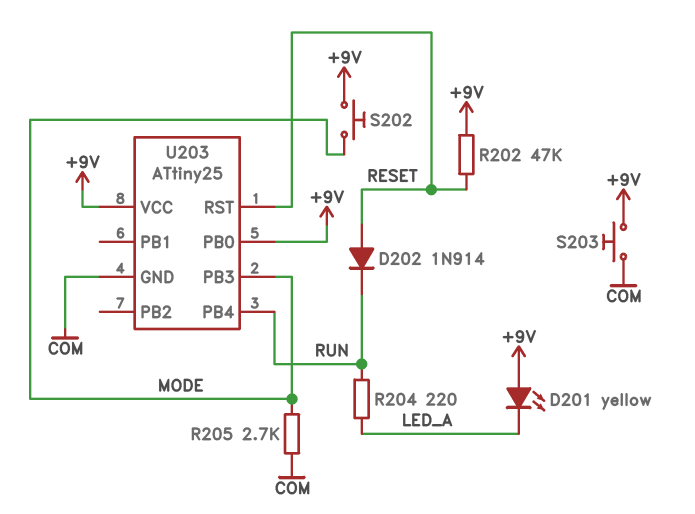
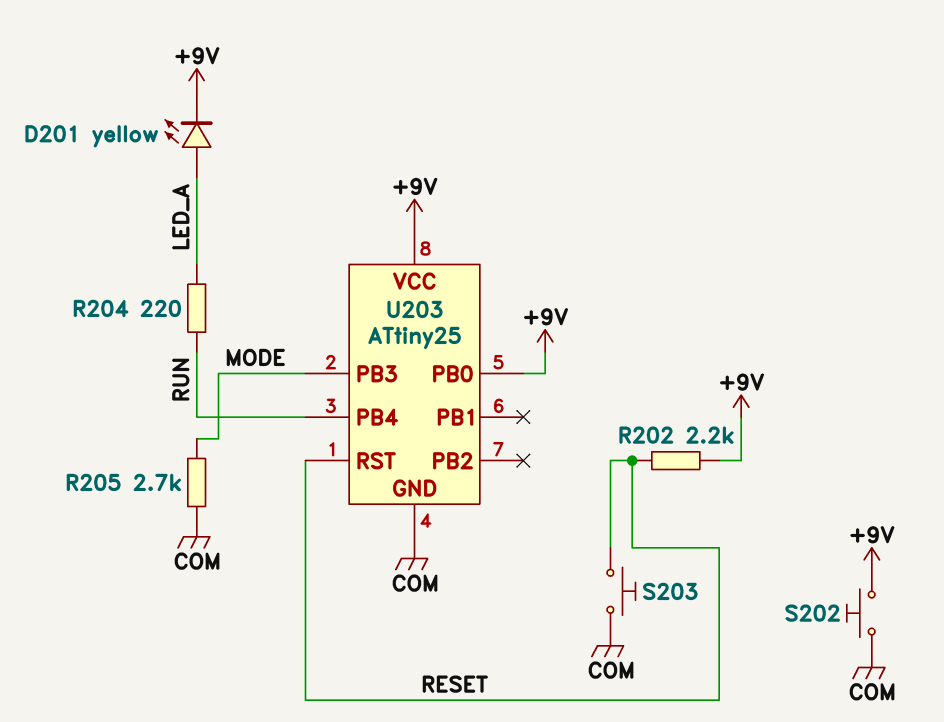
D201: LED yellow (A +9V, K LED_A) -> LED yellow (A LED_A, K +9V)
D202: diode 1N914 (A RESET, K RUN) -> none
R202: 47k (+9V, RESET) -> 2.2k (+9V, RESET)
S202: button (+9V, MODE) -> button (+9V, COM)
S203: button (+9V, COM) -> button (COM, RESET)

